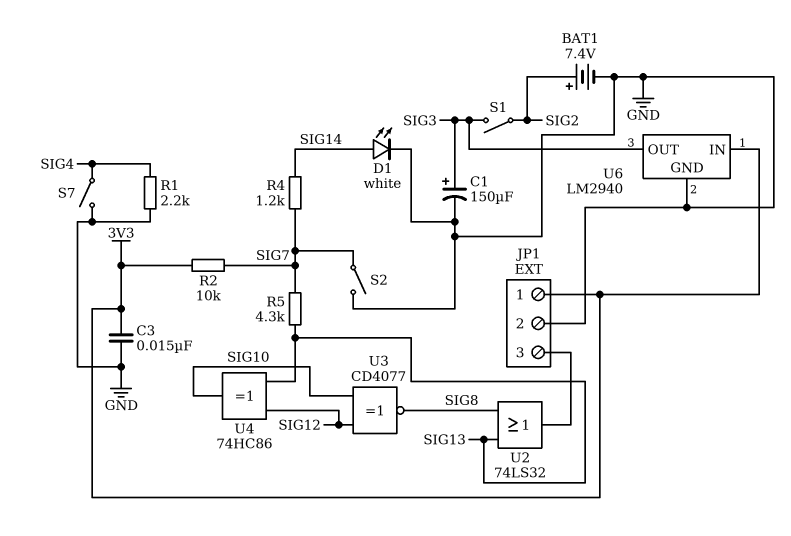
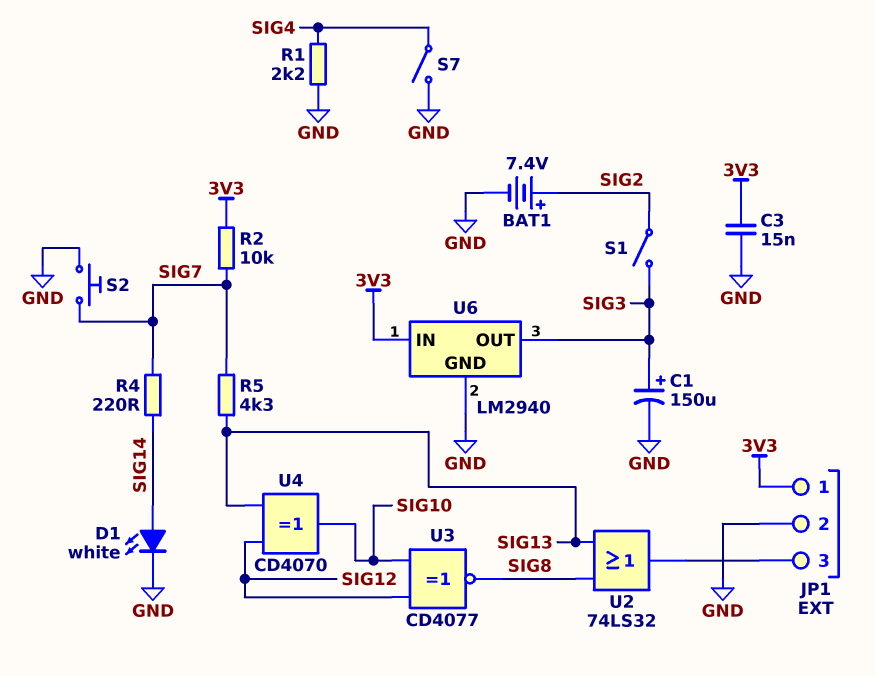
R4: 1.2k (SIG7, SIG14) -> 220 (SIG7, SIG14)
S2: switch (GND, SIG7) -> button (GND, SIG7)
U4: XOR 74HC86 (in SIG12, in SIG13, out SIG10) -> XOR CD4070 (in SIG12, in SIG13, out SIG10)

